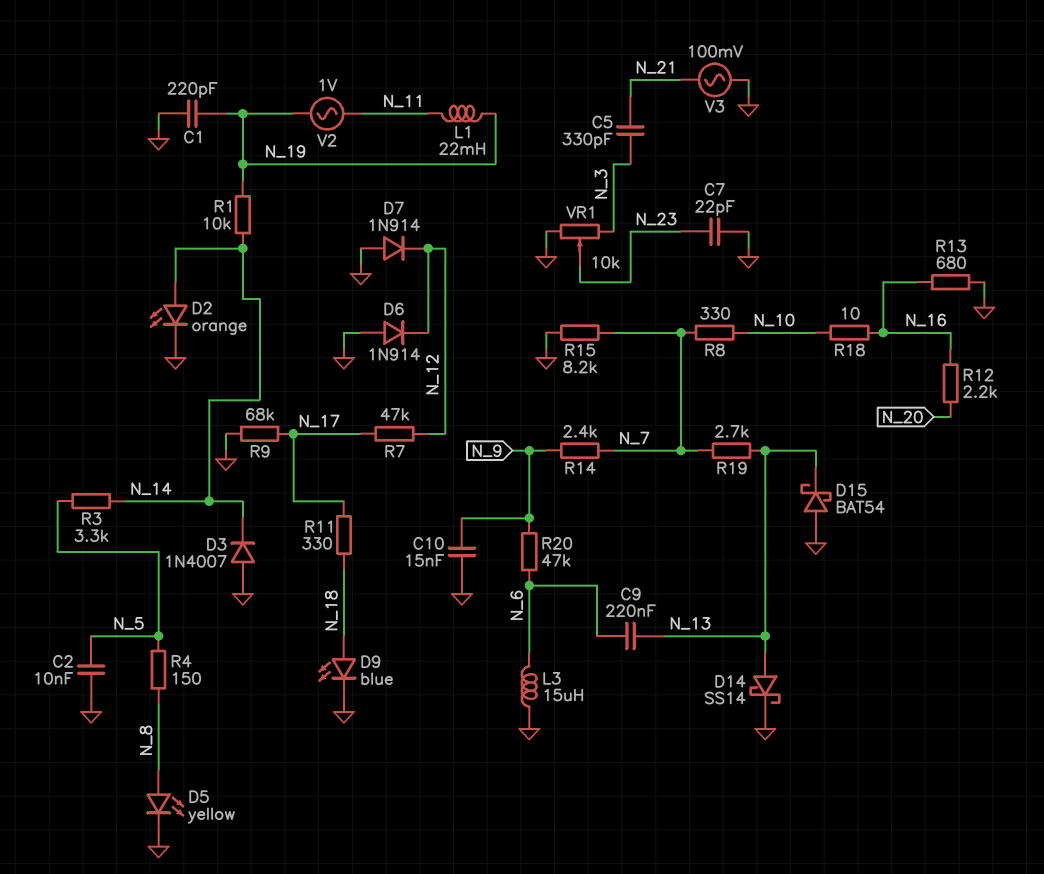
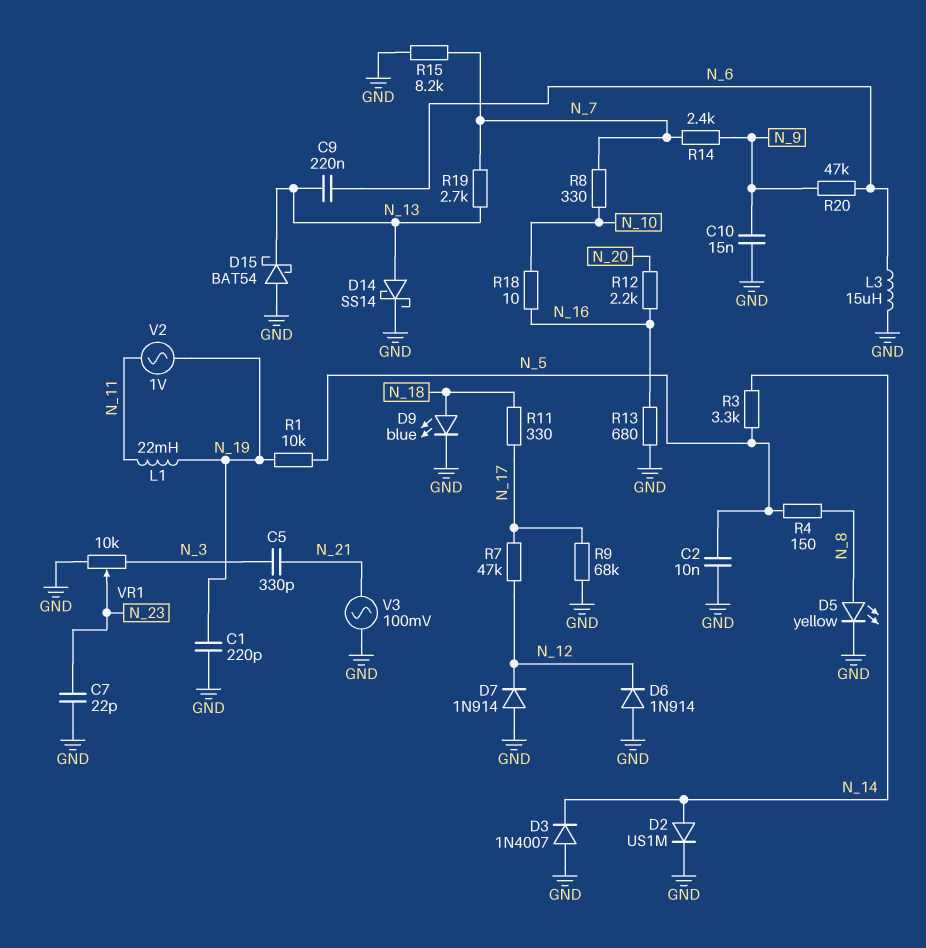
D2: LED orange (A N_14, K GND) -> diode US1M (A N_14, K GND)
R1: 10k (N_14, N_19) -> 10k (N_5, N_19)

